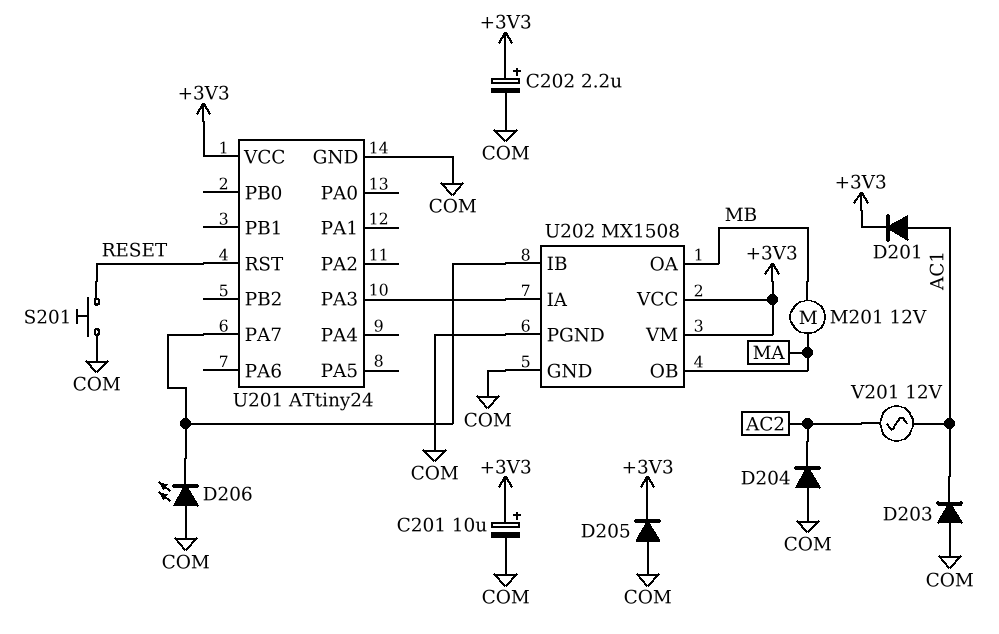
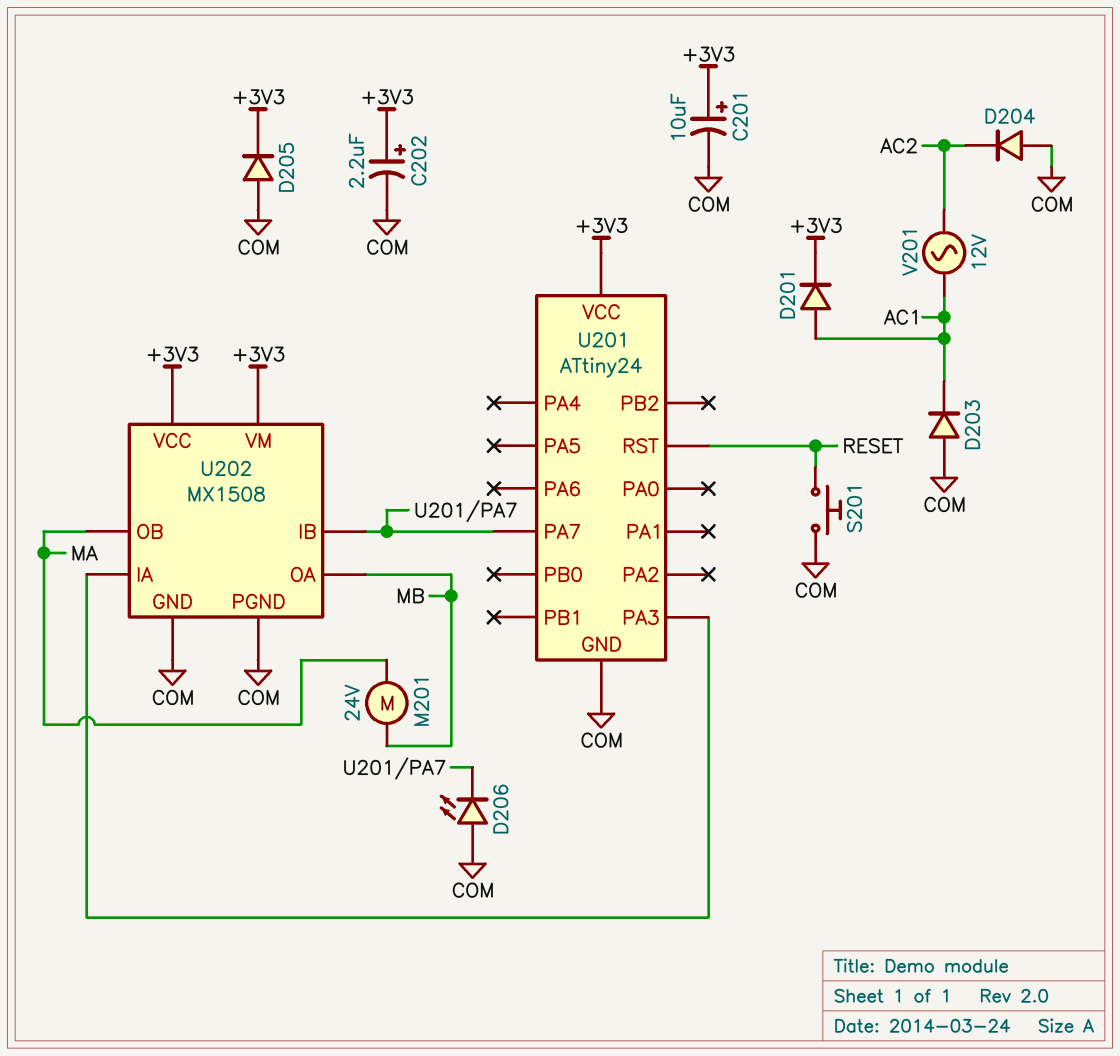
M201: motor 12V (MA, MB) -> motor 24V (MA, MB)

